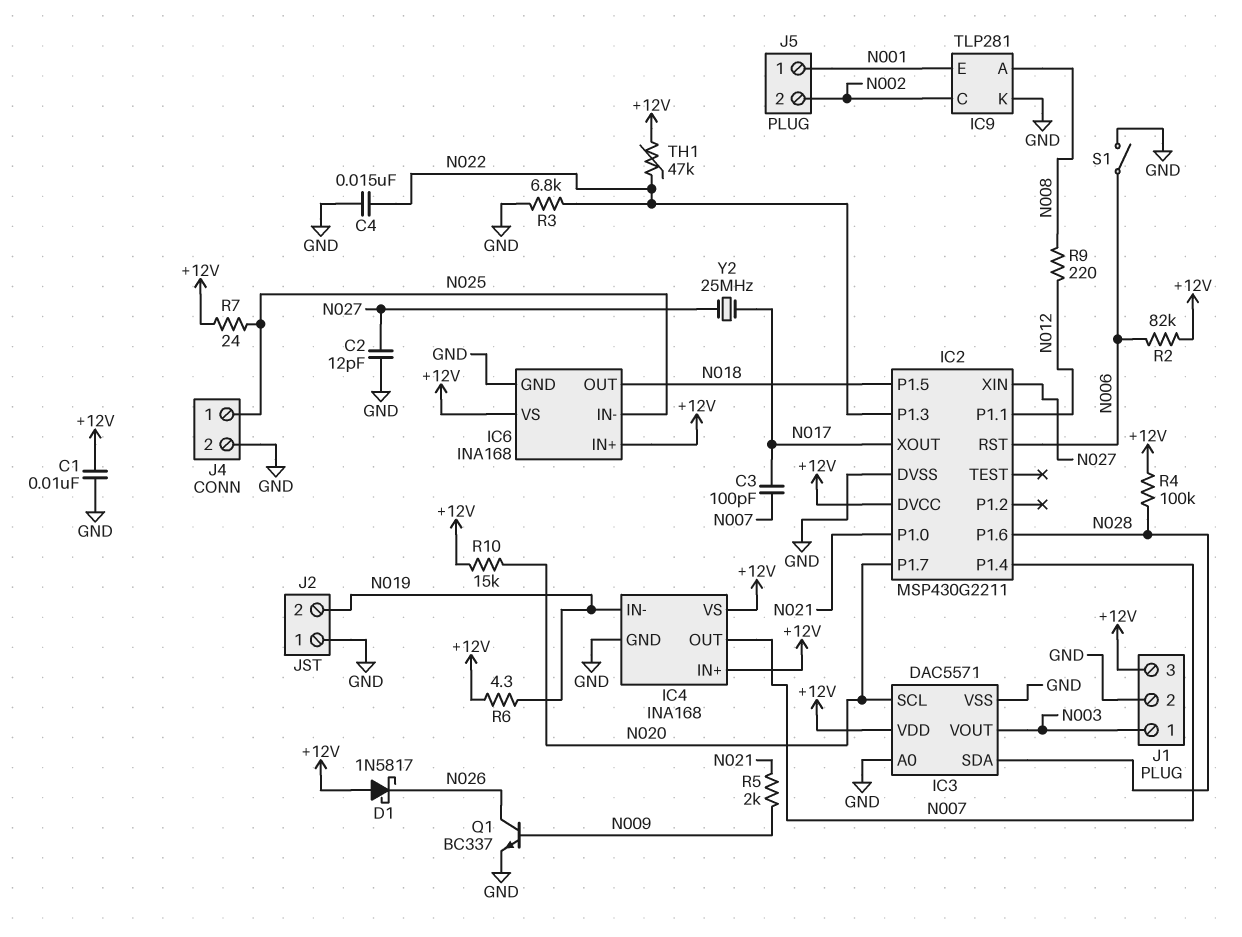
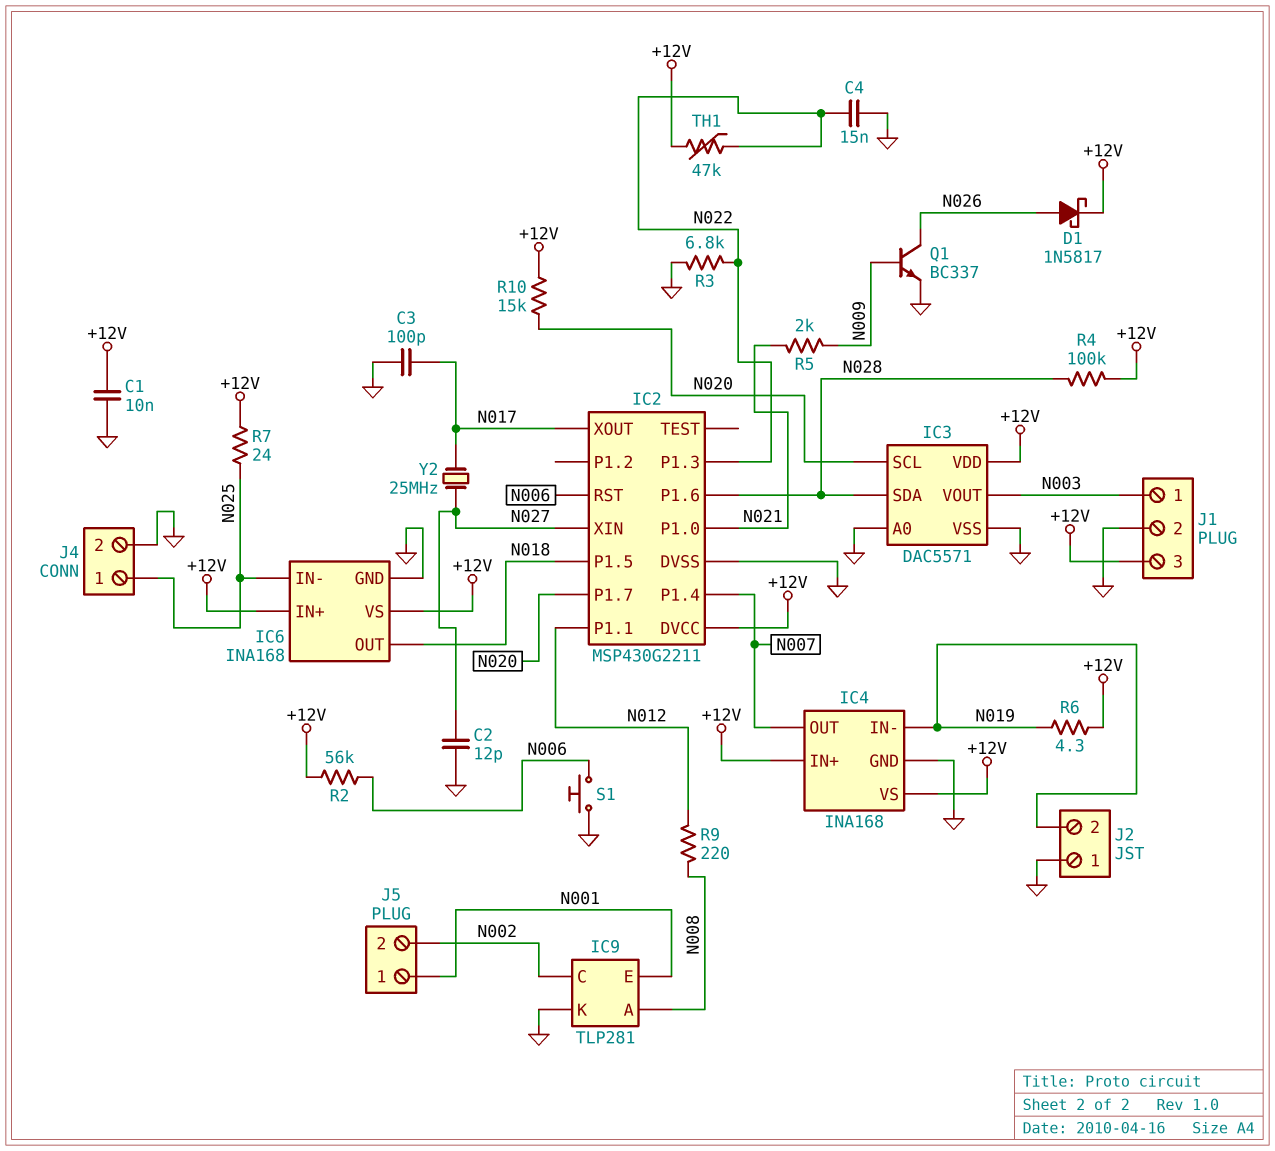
C3: 100pF (N007, N017) -> 100pF (GND, N017)
D1: schottky 1N5817 (A +12V, K N026) -> schottky 1N5817 (A N026, K +12V)
R2: 82k (+12V, N006) -> 56k (+12V, N006)
S1: switch (GND, N006) -> button (GND, N006)

